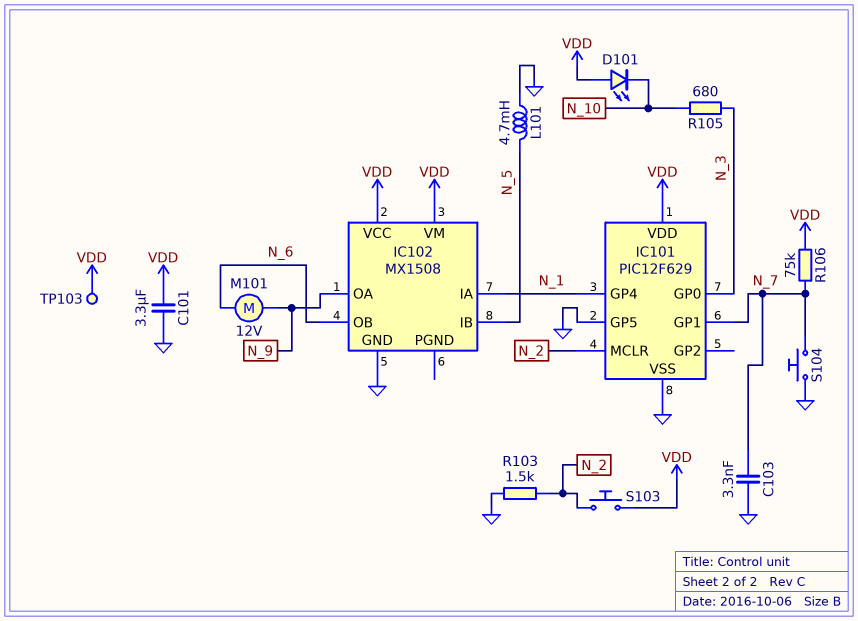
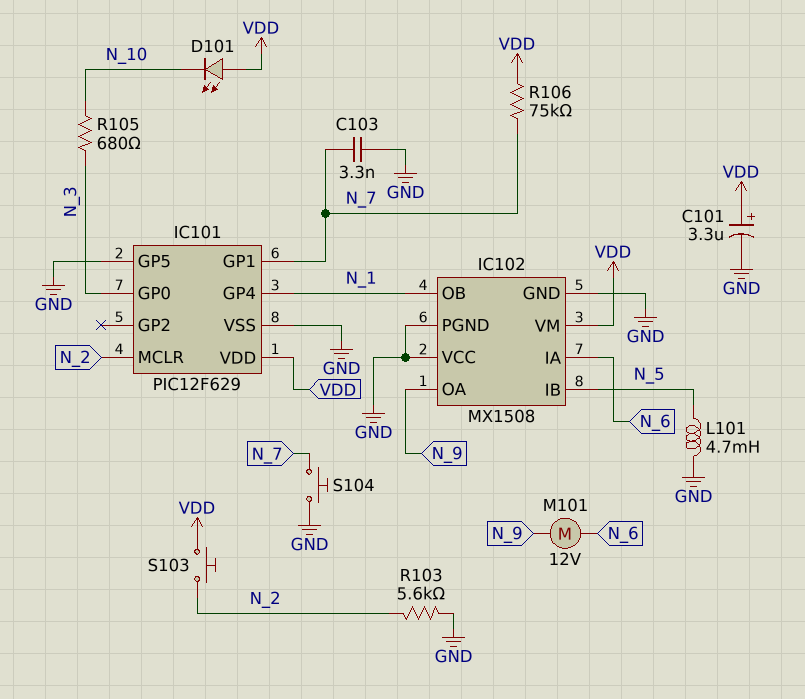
C101: 3.3uF (GND, VDD) -> 3.3uF (plus VDD, minus GND)
IC102 pin IA: N_1 -> N_6
IC102 pin OB: N_6 -> N_1
IC102 pin PGND: none -> GND
IC102 pin VCC: VDD -> GND
R103: 1.5k (GND, N_2) -> 5.6k (GND, N_2)
TP103: test point (VDD) -> none

